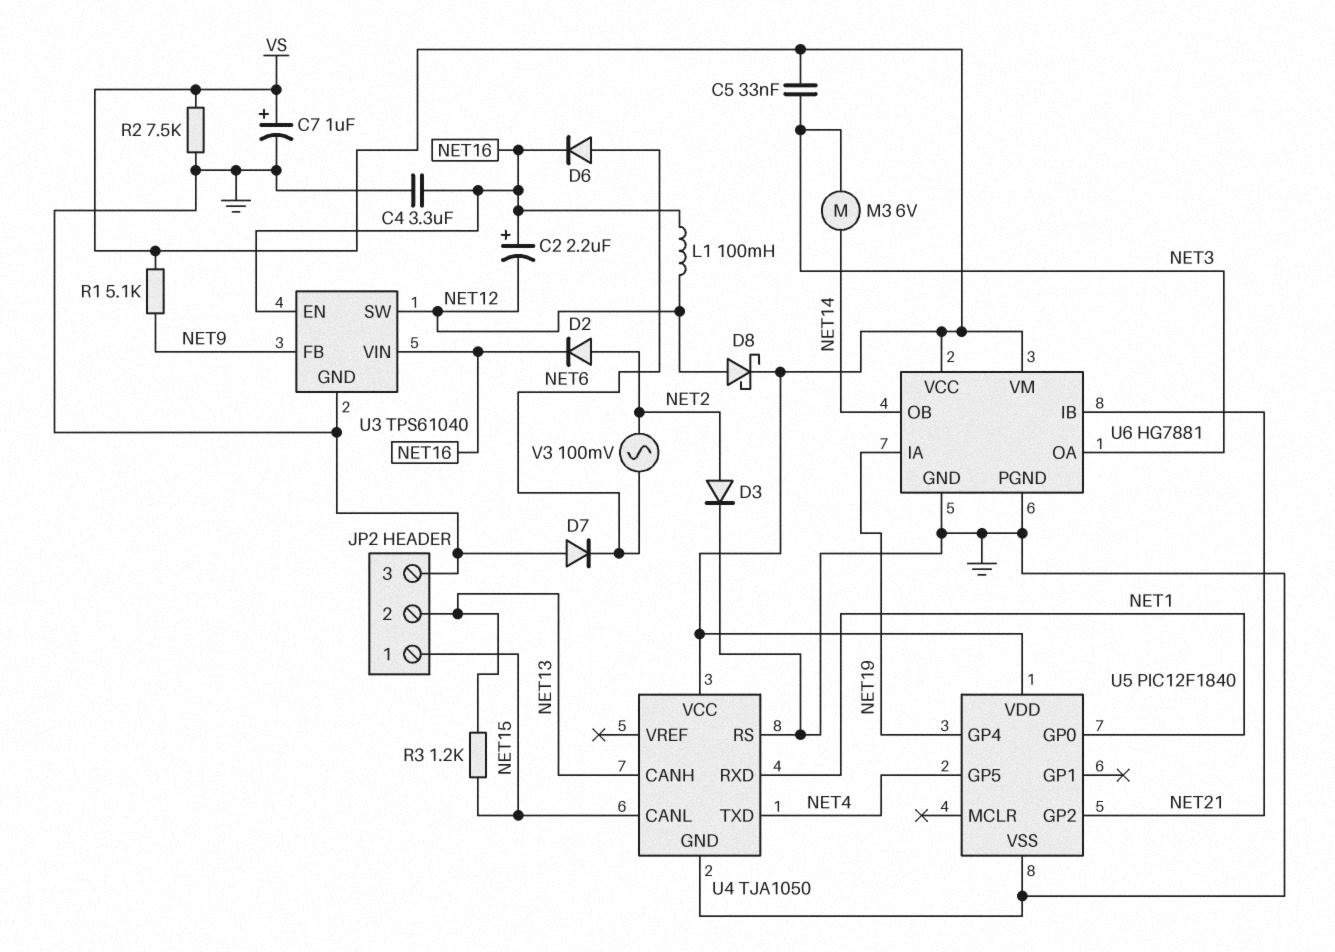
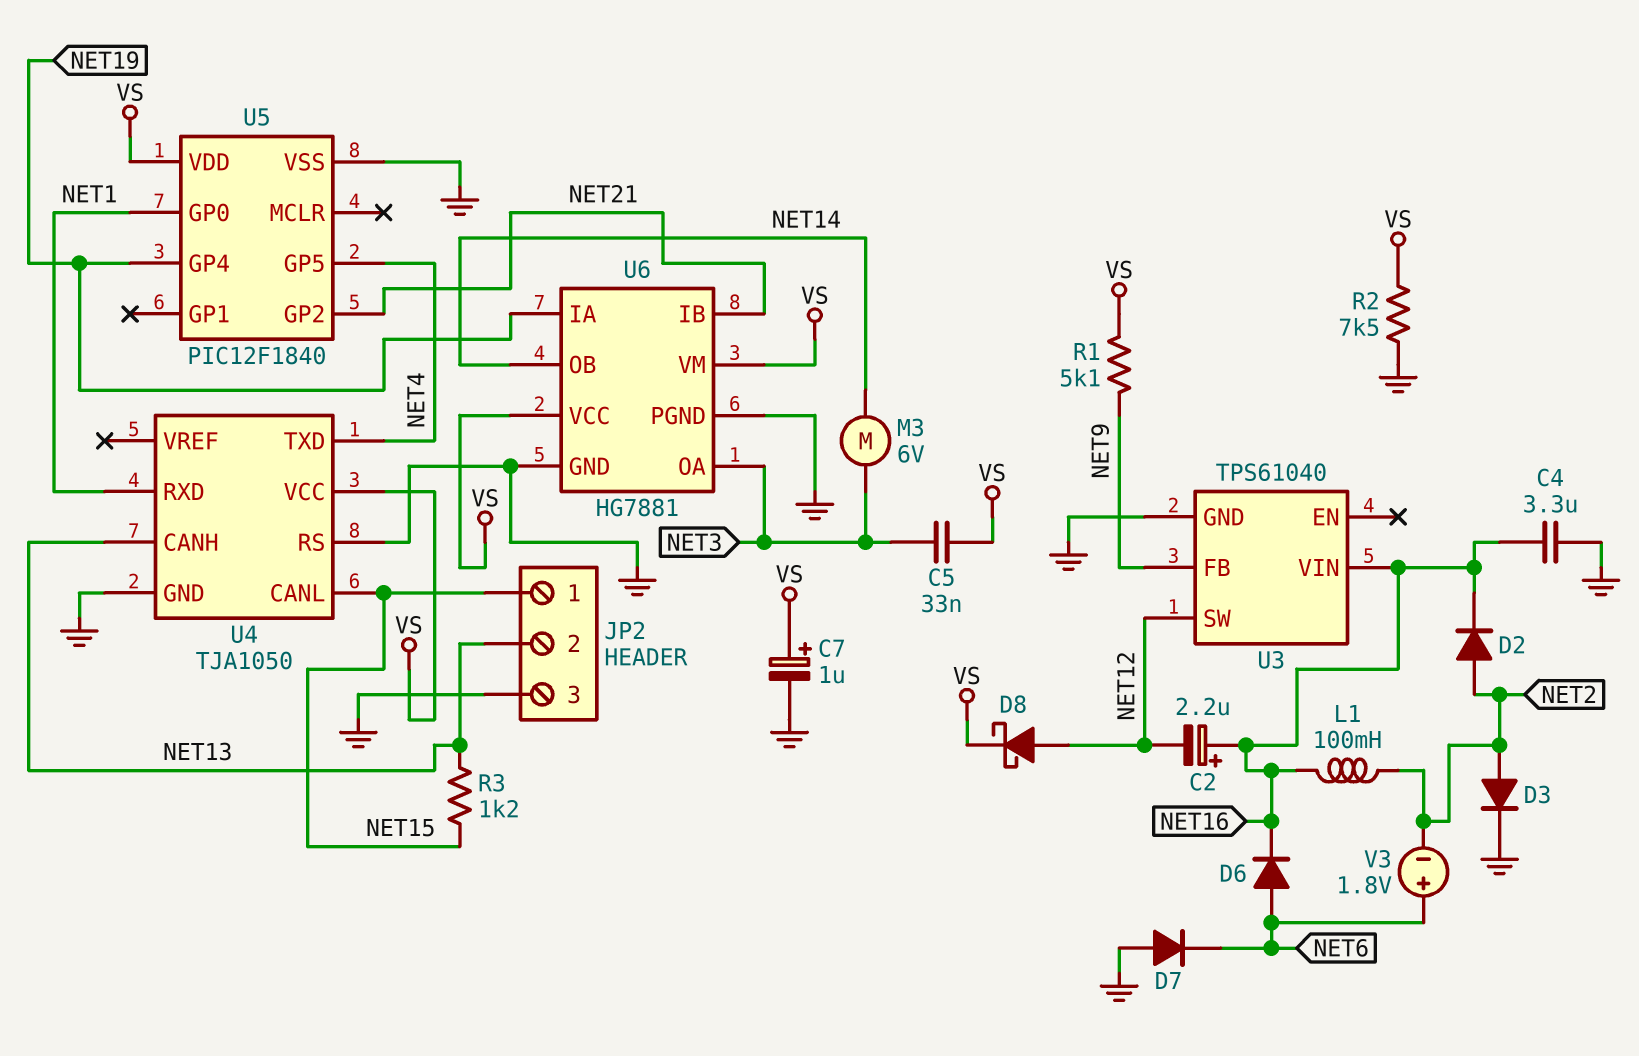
L1: 100mH (NET12, NET16) -> 100mH (NET2, NET16)
U3 pin EN: NET16 -> none
V3: AC 100mV (NET2, NET6) -> 1.8V (plus NET6, minus NET2)

